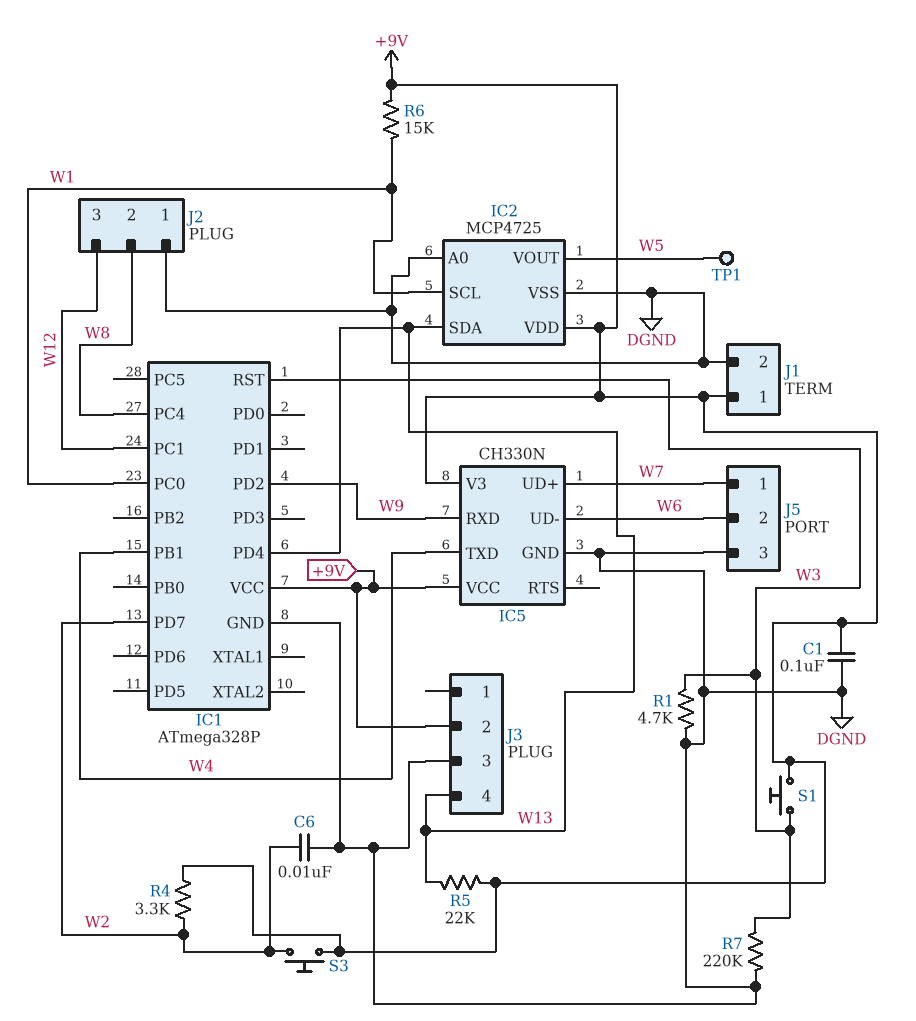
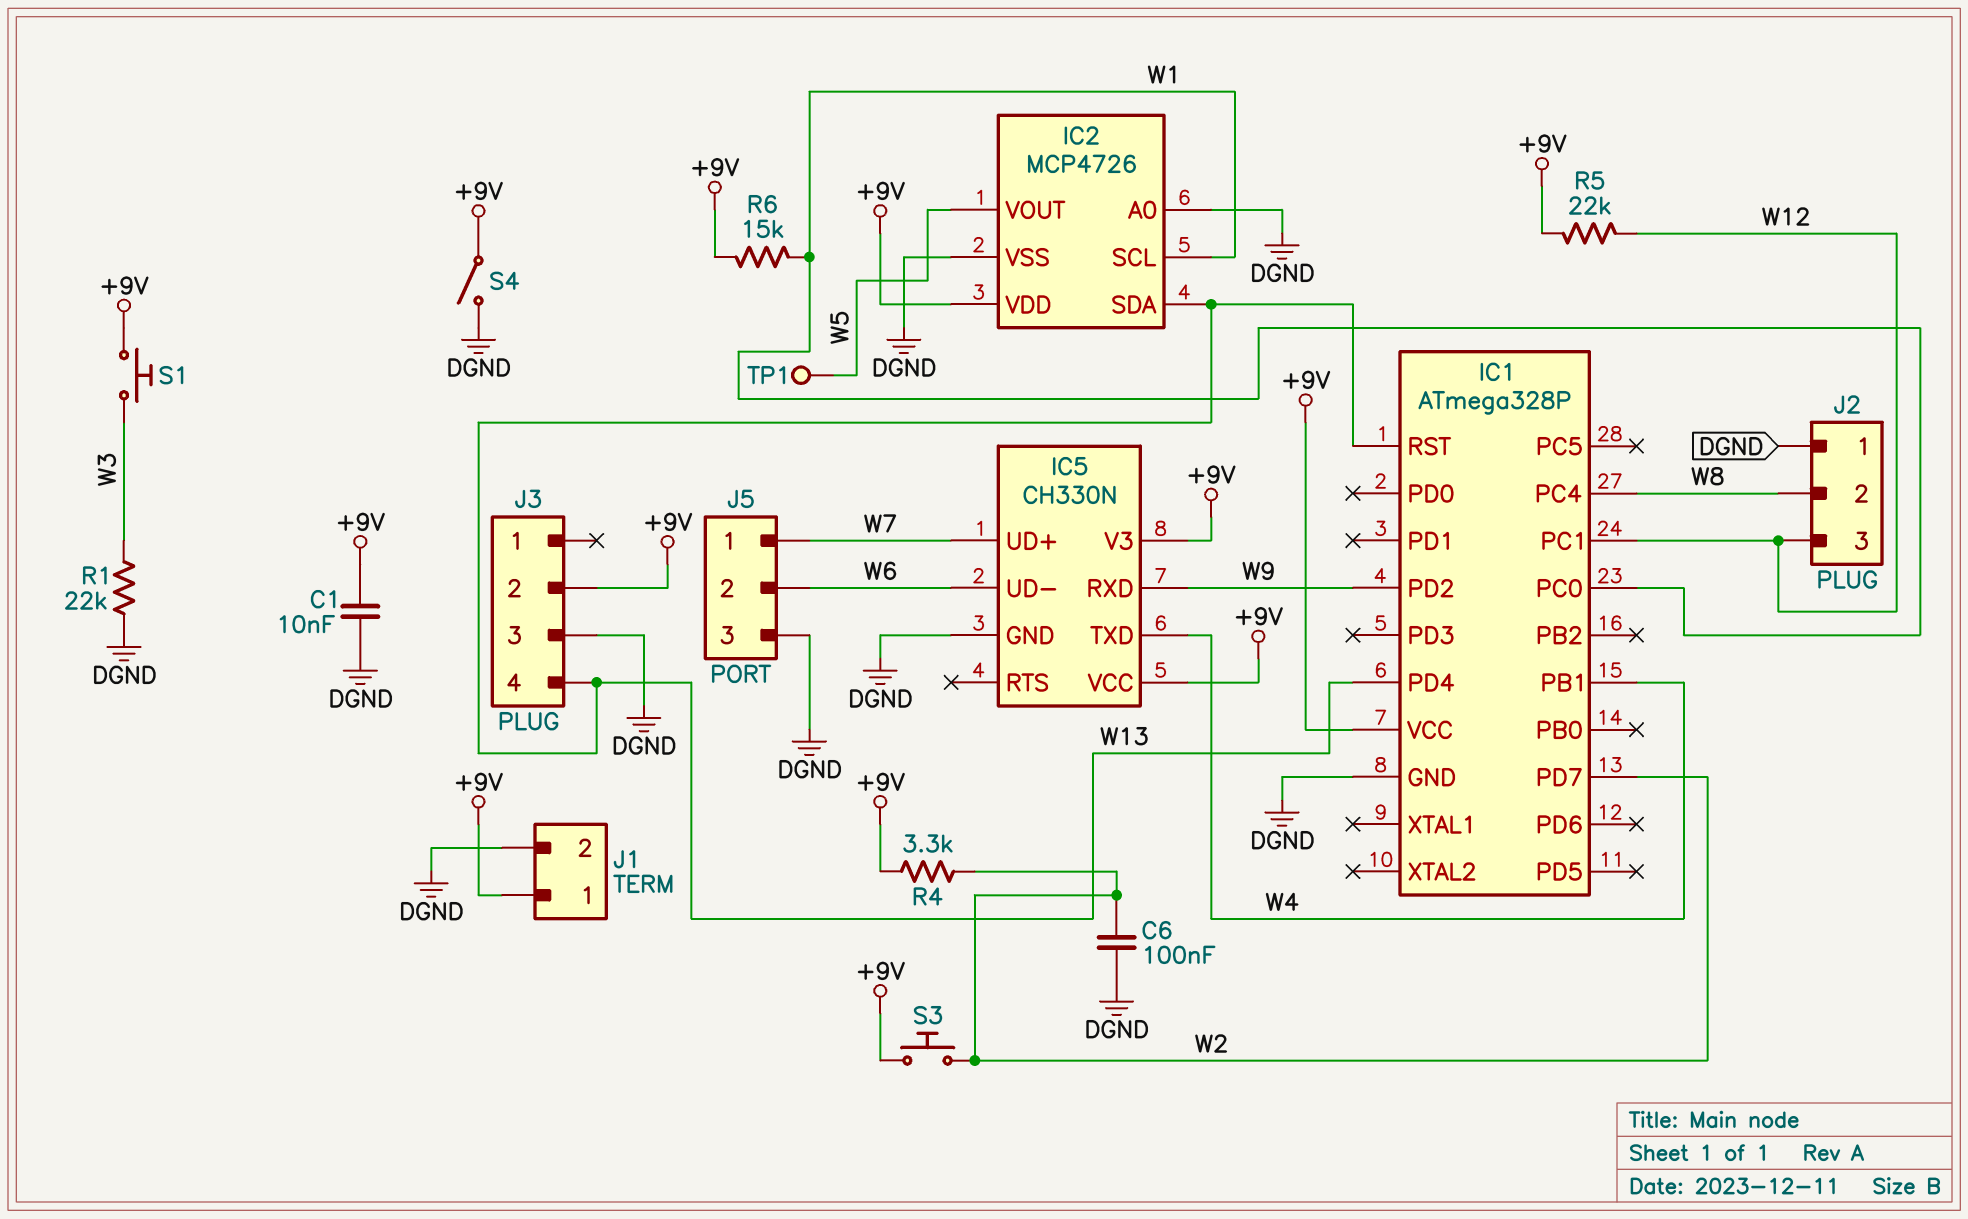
C1: 100nF (+9V, DGND) -> 10nF (+9V, DGND)
C6: 10nF (DGND, W2) -> 100nF (DGND, W2)
IC1 pin RST: W3 -> W13
IC2: MCP4725 -> MCP4726
R1: 4.7k (DGND, W3) -> 22k (DGND, W3)
R5: 22k (+9V, W13) -> 22k (+9V, W12)
R7: 220k (DGND, W3) -> none
S4: none -> switch (+9V, DGND)

